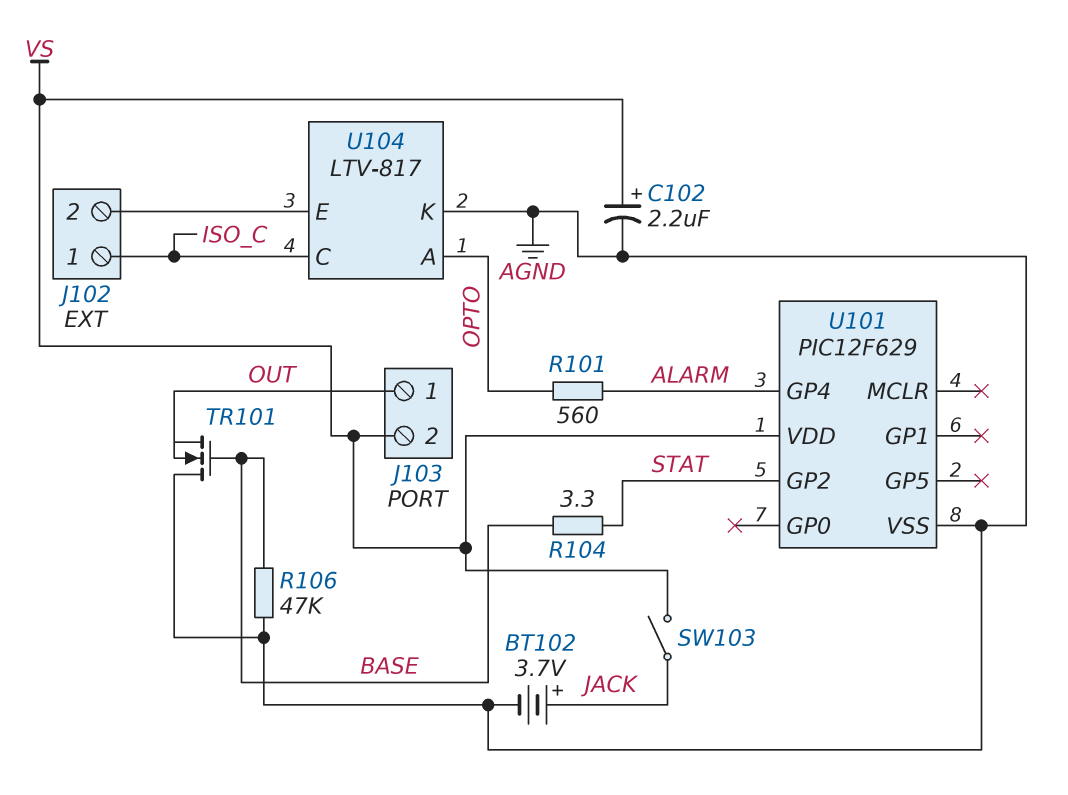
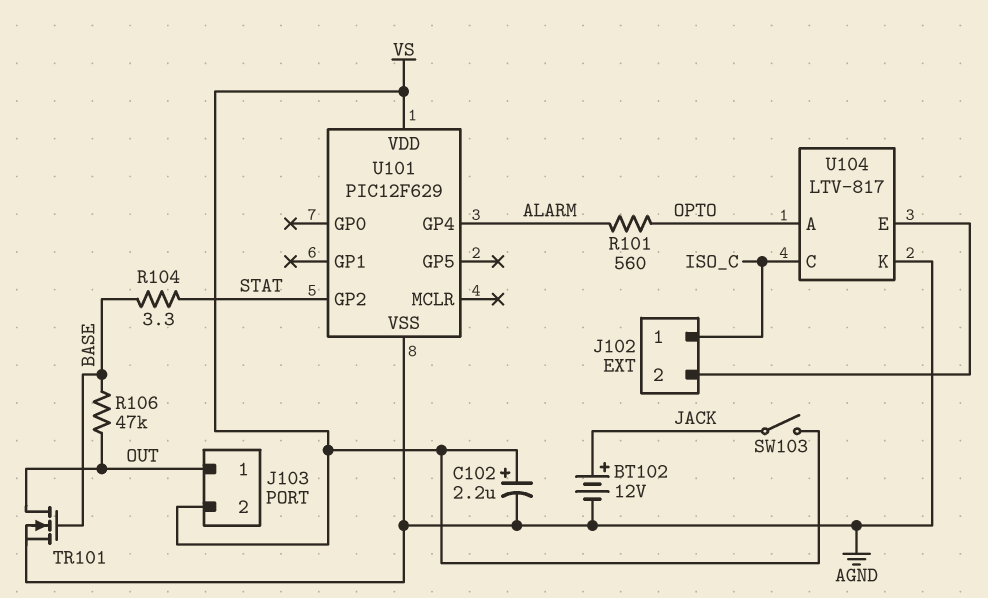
BT102: 3.7V (plus JACK, minus AGND) -> 12V (plus JACK, minus AGND)
R106: 47k (AGND, BASE) -> 47k (BASE, OUT)
TR101: NMOS (G BASE, D AGND, S OUT) -> NMOS (G BASE, D OUT, S AGND)

